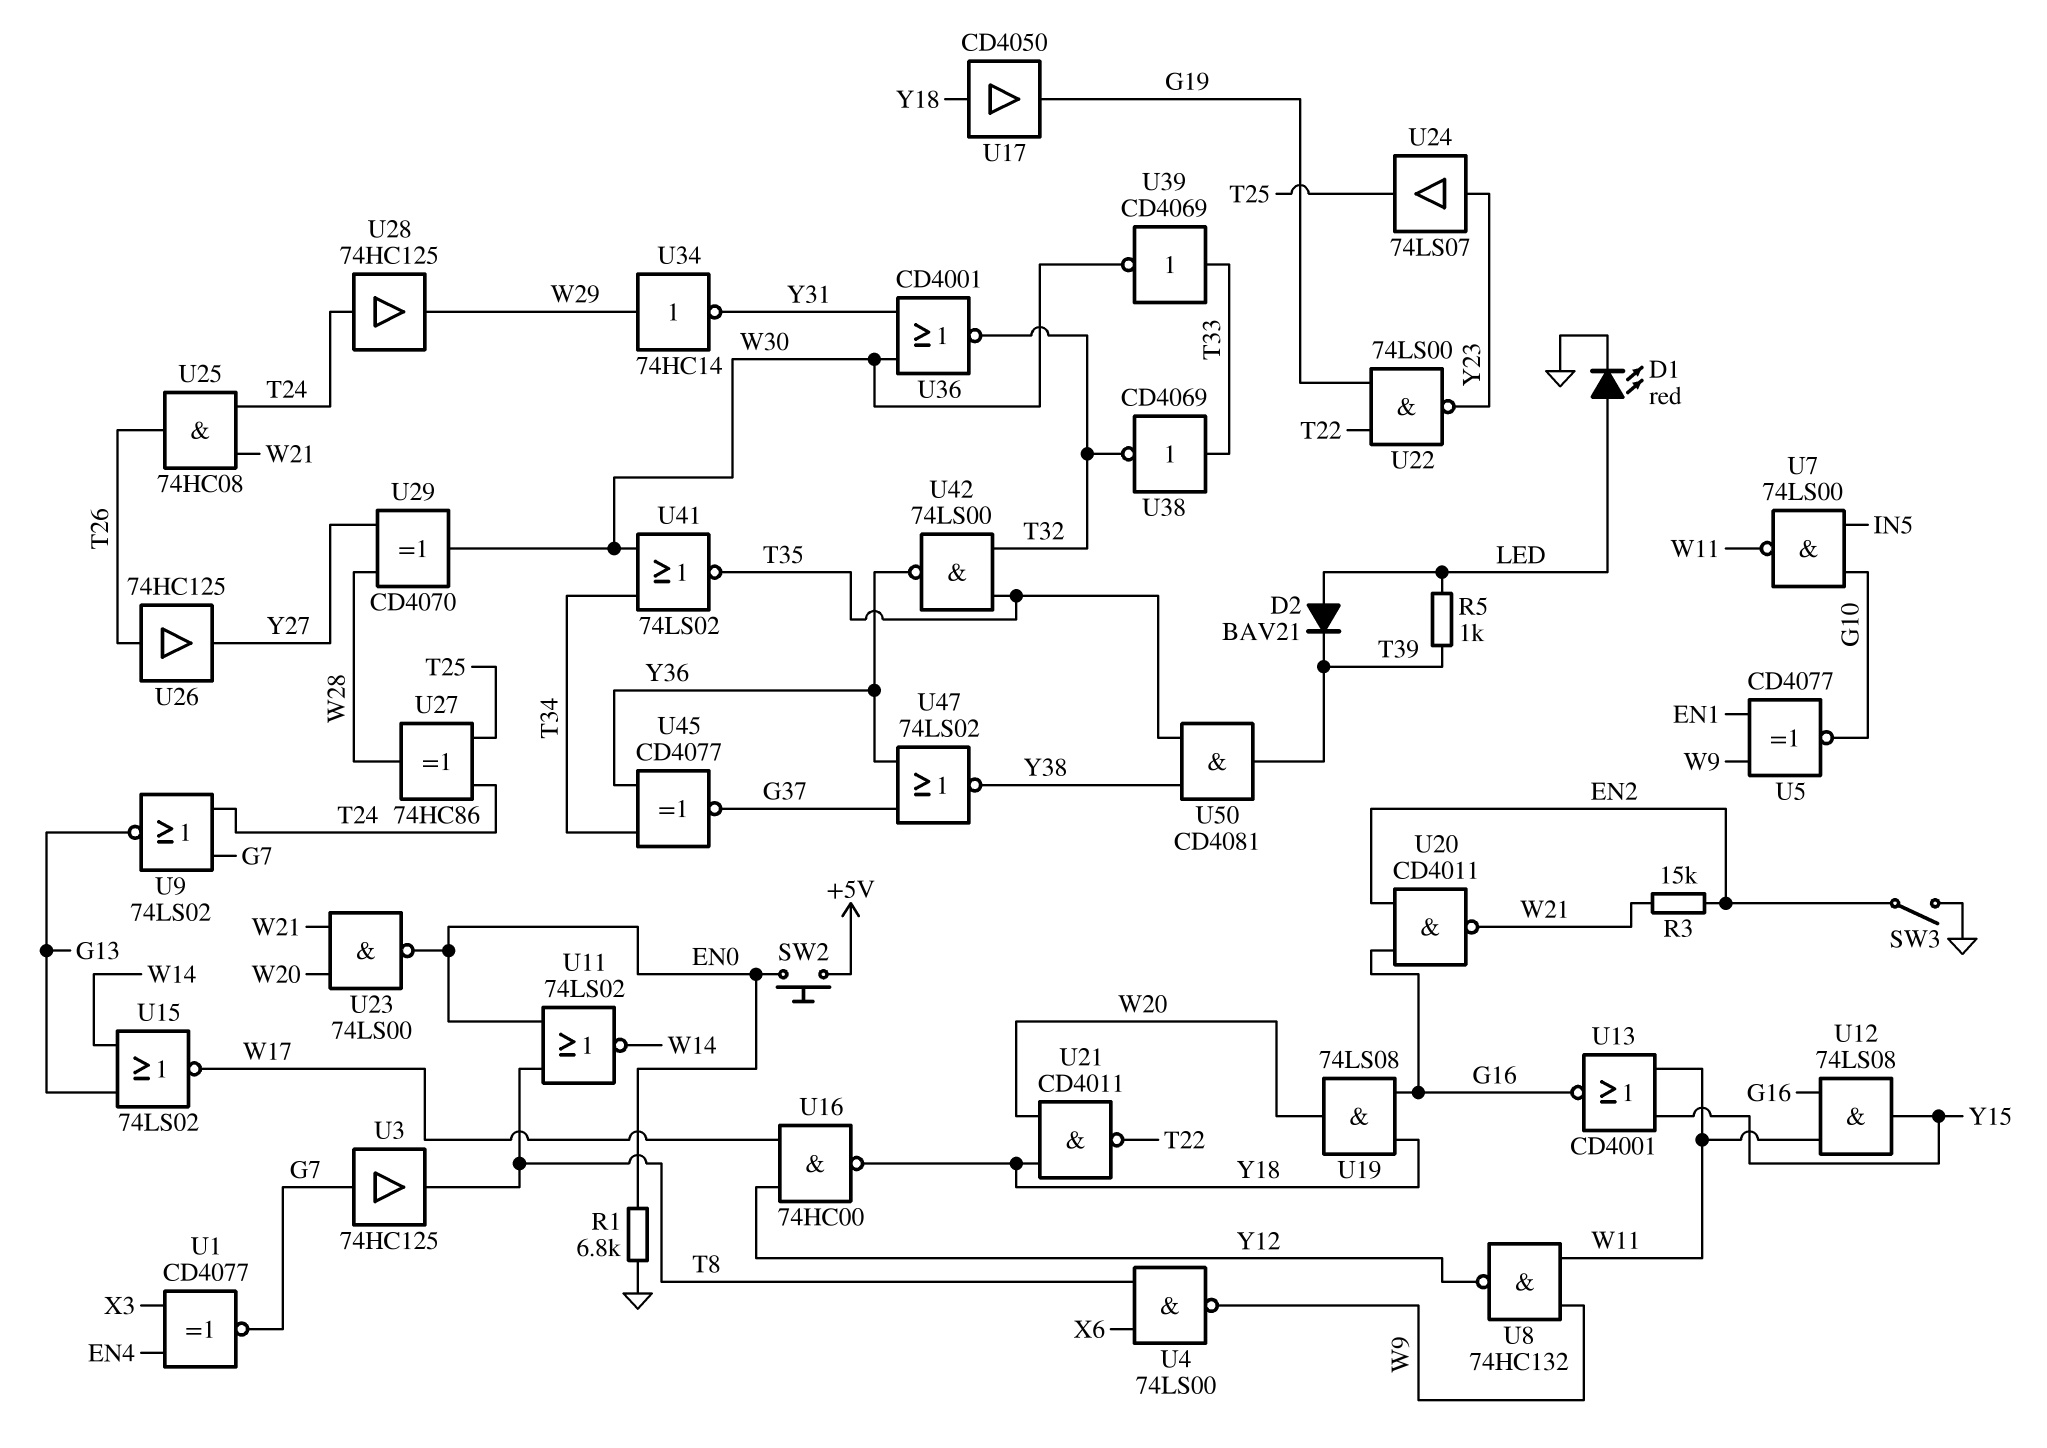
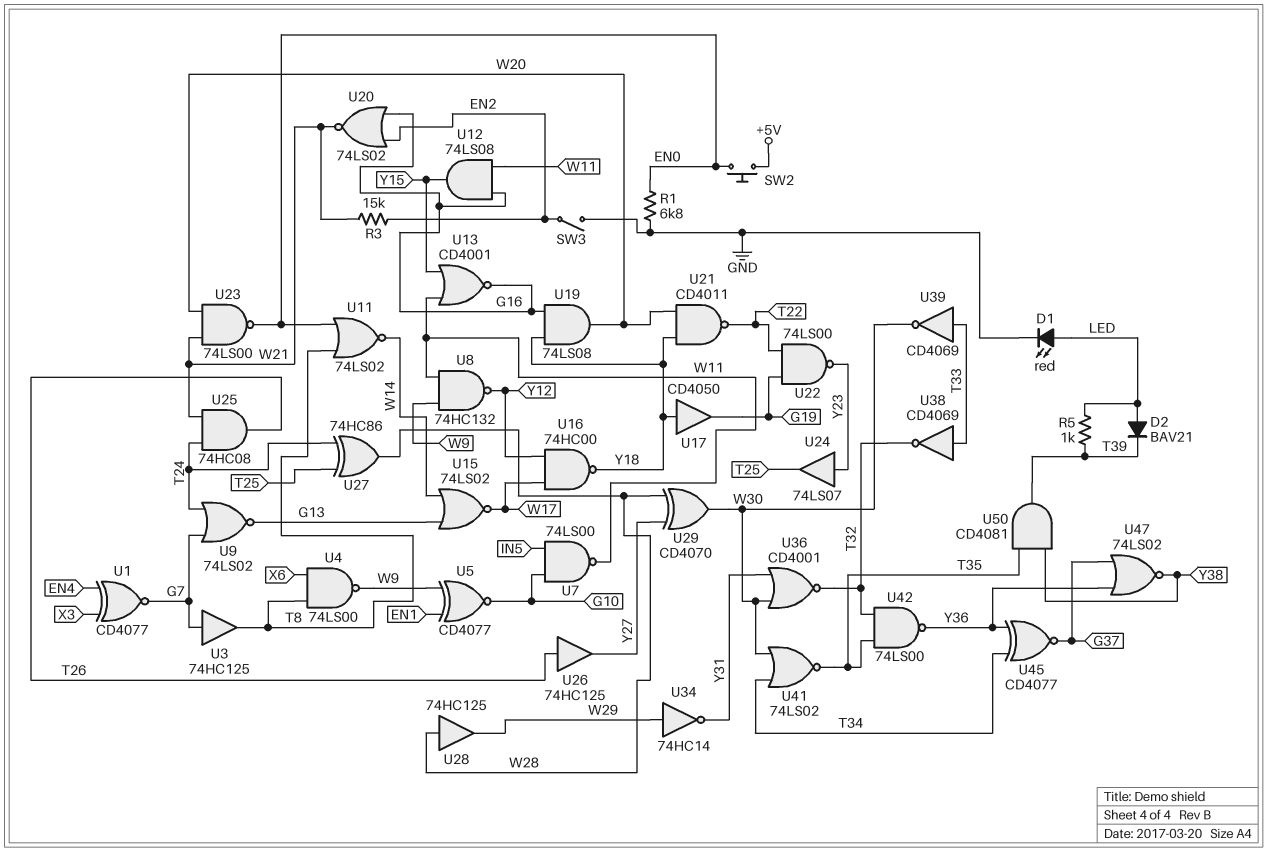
U20: NAND CD4011 (in EN2, in G16, out W21) -> NOR 74LS02 (in EN2, in G16, out W21)
U28: buffer 74HC125 (in T24, out W29) -> buffer 74HC125 (in W28, out W29)

